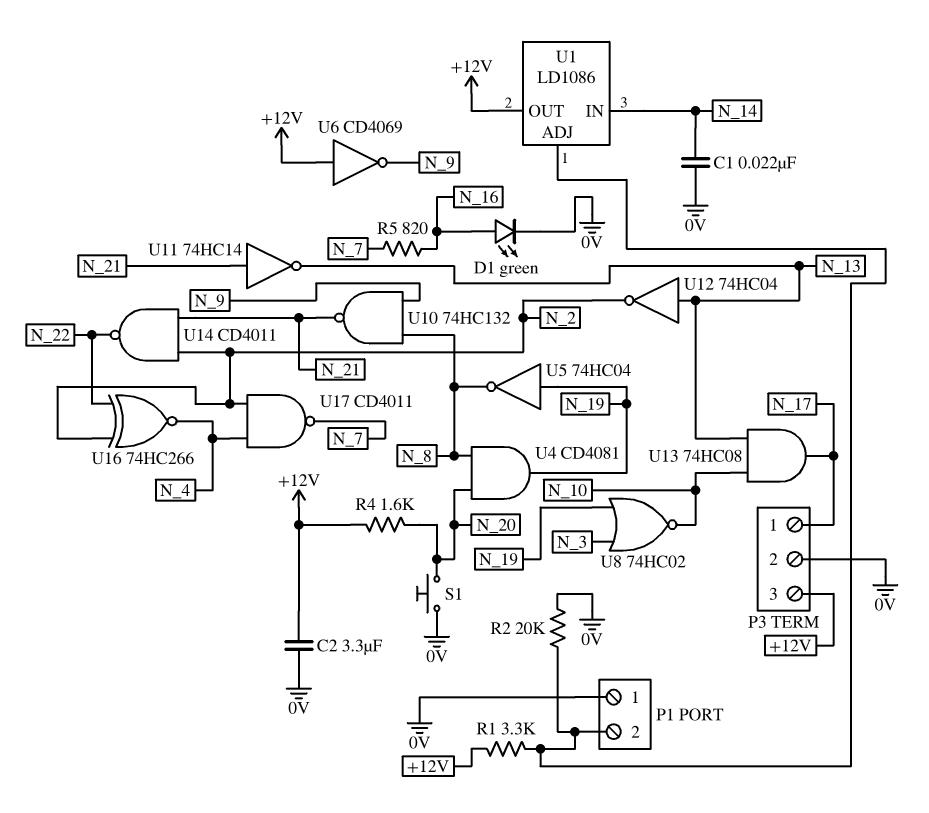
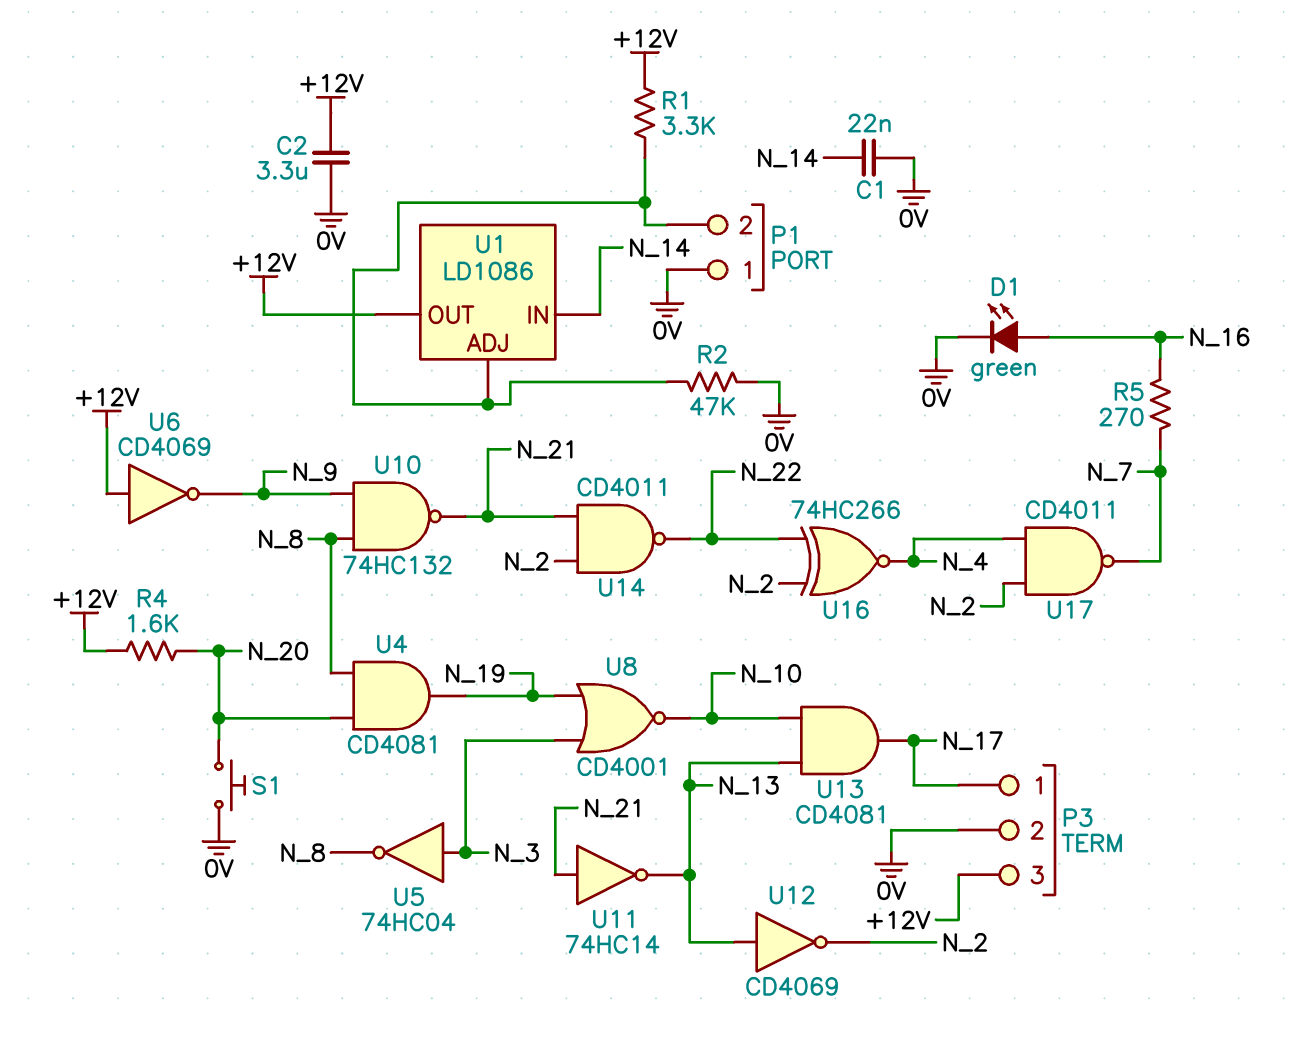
R2: 20k (0V, P1/2) -> 47k (0V, P1/2)
R5: 820 (N_7, N_16) -> 270 (N_7, N_16)
U5: NOT 74HC04 (in N_19, out N_8) -> NOT 74HC04 (in N_3, out N_8)
U8: NOR 74HC02 (in N_3, in N_19, out N_10) -> NOR CD4001 (in N_3, in N_19, out N_10)
U12: NOT 74HC04 (in N_13, out N_2) -> NOT CD4069 (in N_13, out N_2)
U13: AND 74HC08 (in N_10, in N_13, out N_17) -> AND CD4081 (in N_10, in N_13, out N_17)

